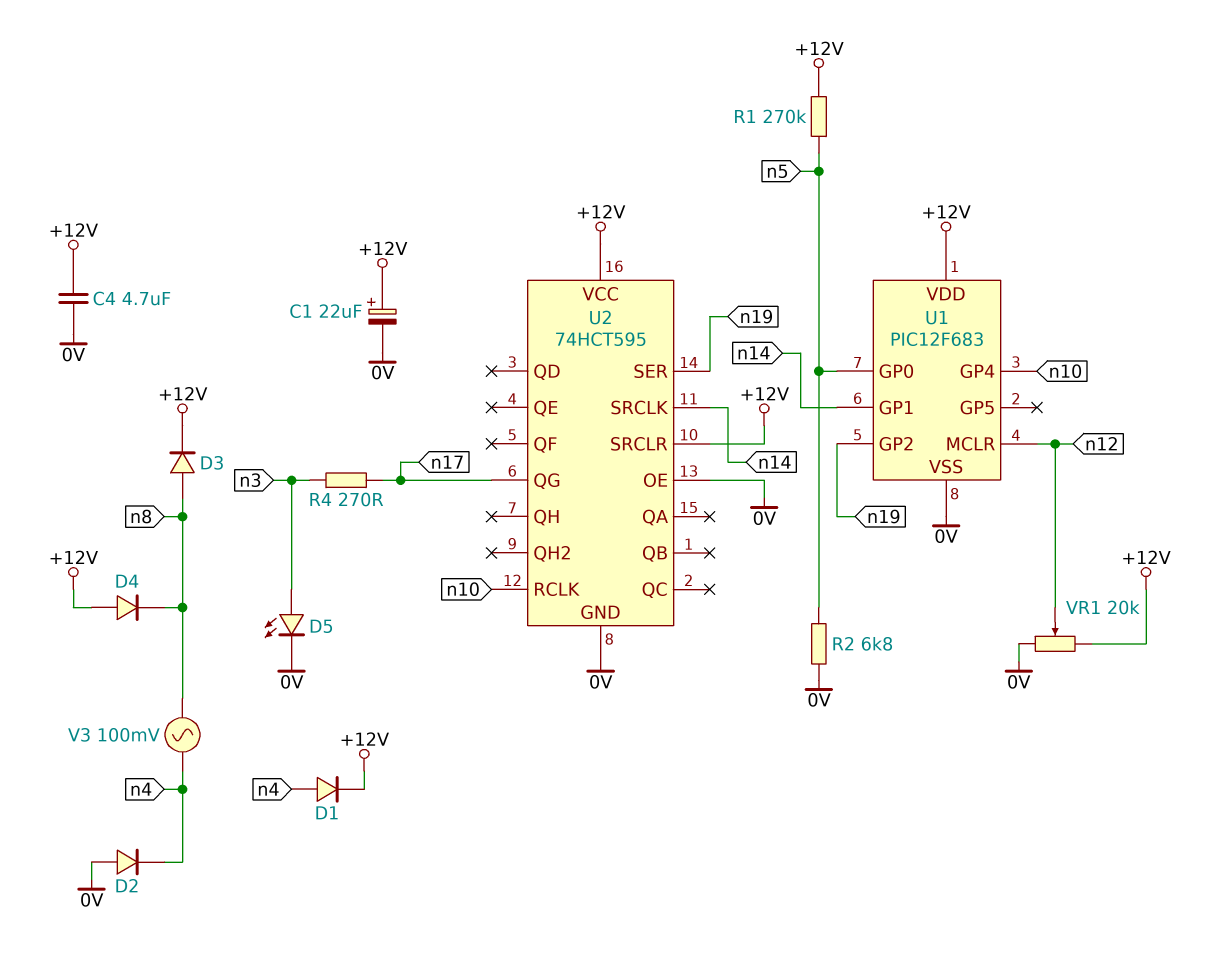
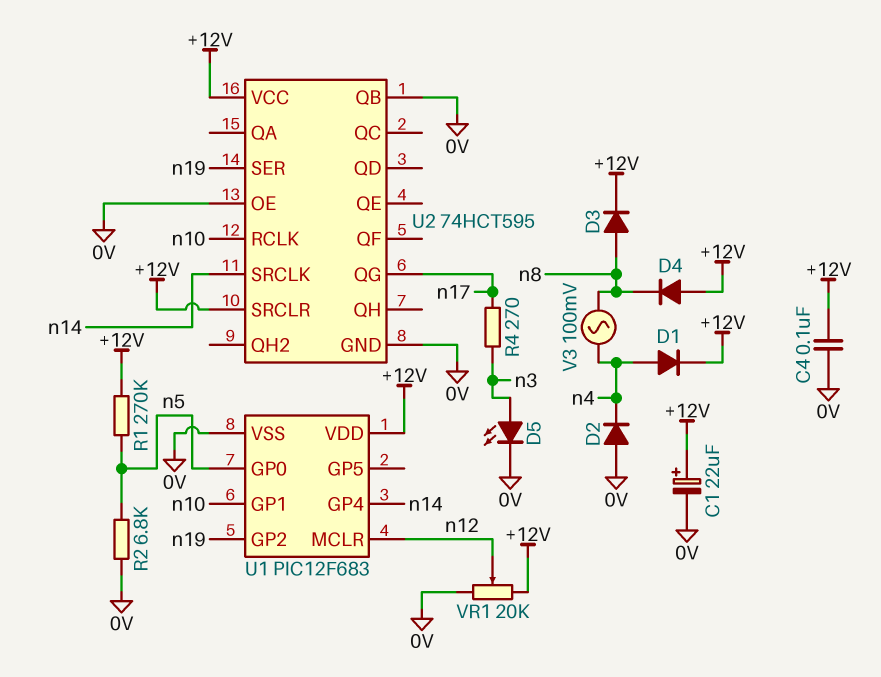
C4: 4.7uF (+12V, 0V) -> 100nF (+12V, 0V)
U1 pin GP1: n14 -> n10
U1 pin GP4: n10 -> n14
U2 pin QB: none -> 0V

